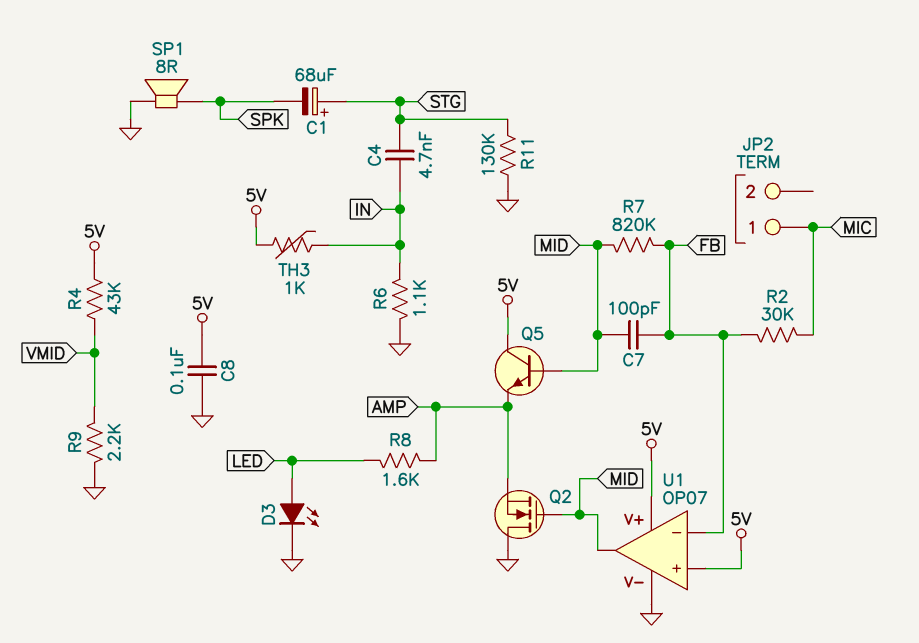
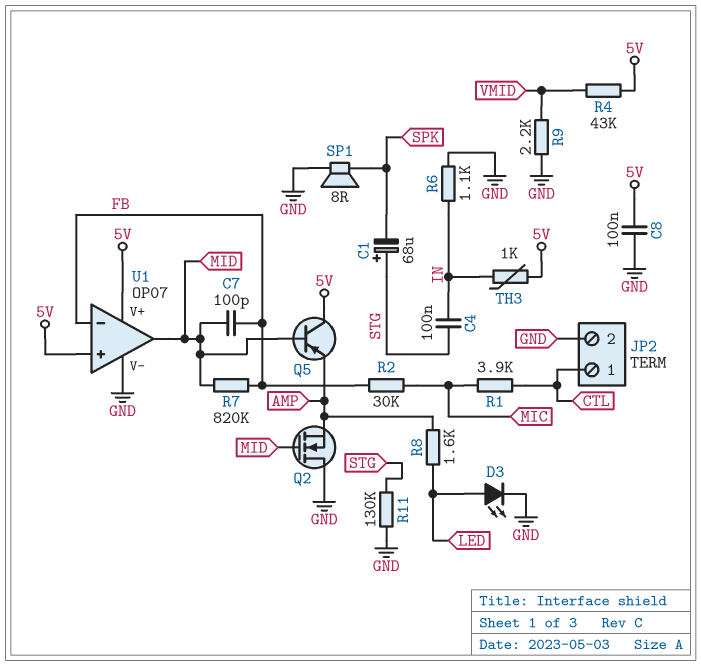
C4: 4.7nF (IN, STG) -> 100nF (IN, STG)
JP2 pin 1: MIC -> CTL
JP2 pin 2: none -> GND
Q5: NPN (B MID, C 5V, E AMP) -> PNP (B MID, C 5V, E AMP)
R1: none -> 3.9k (CTL, MIC)

